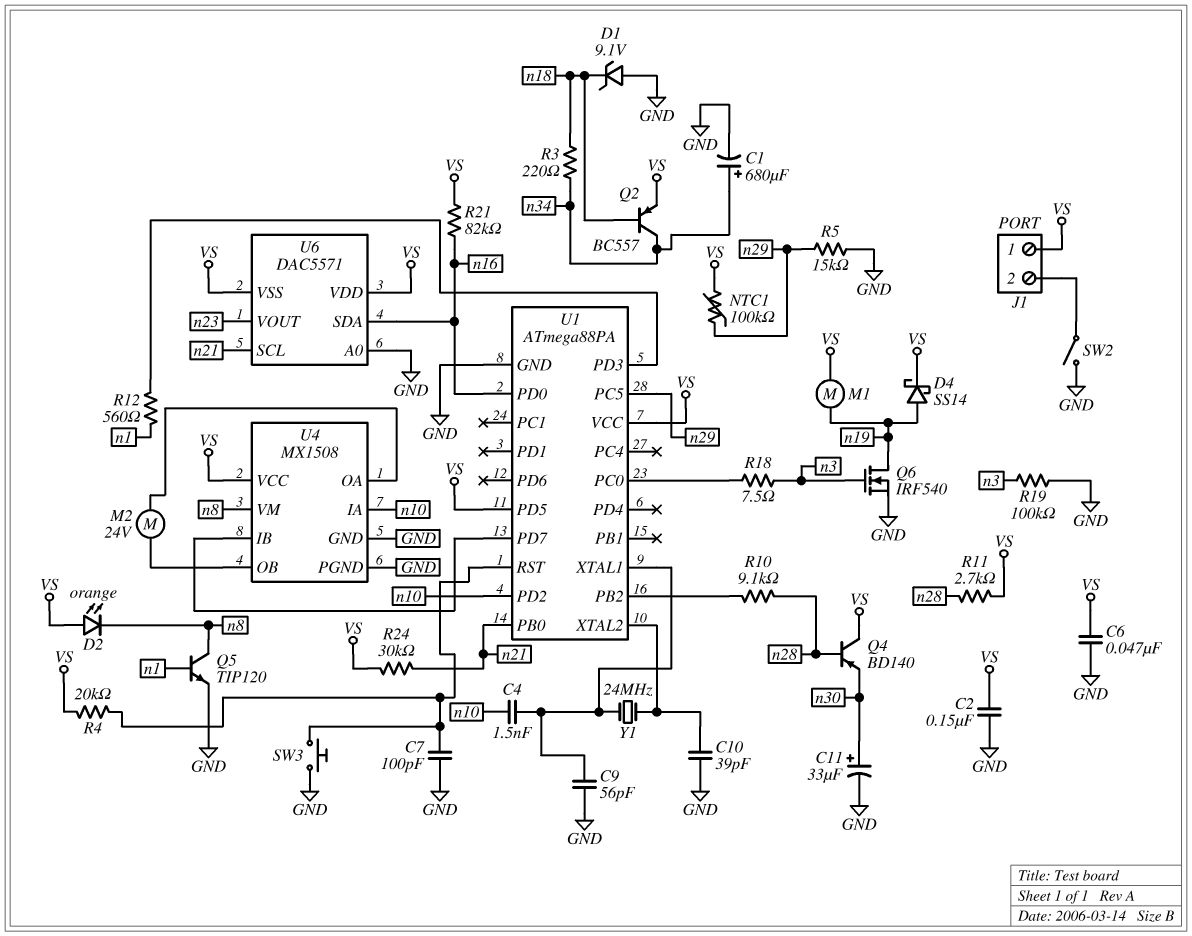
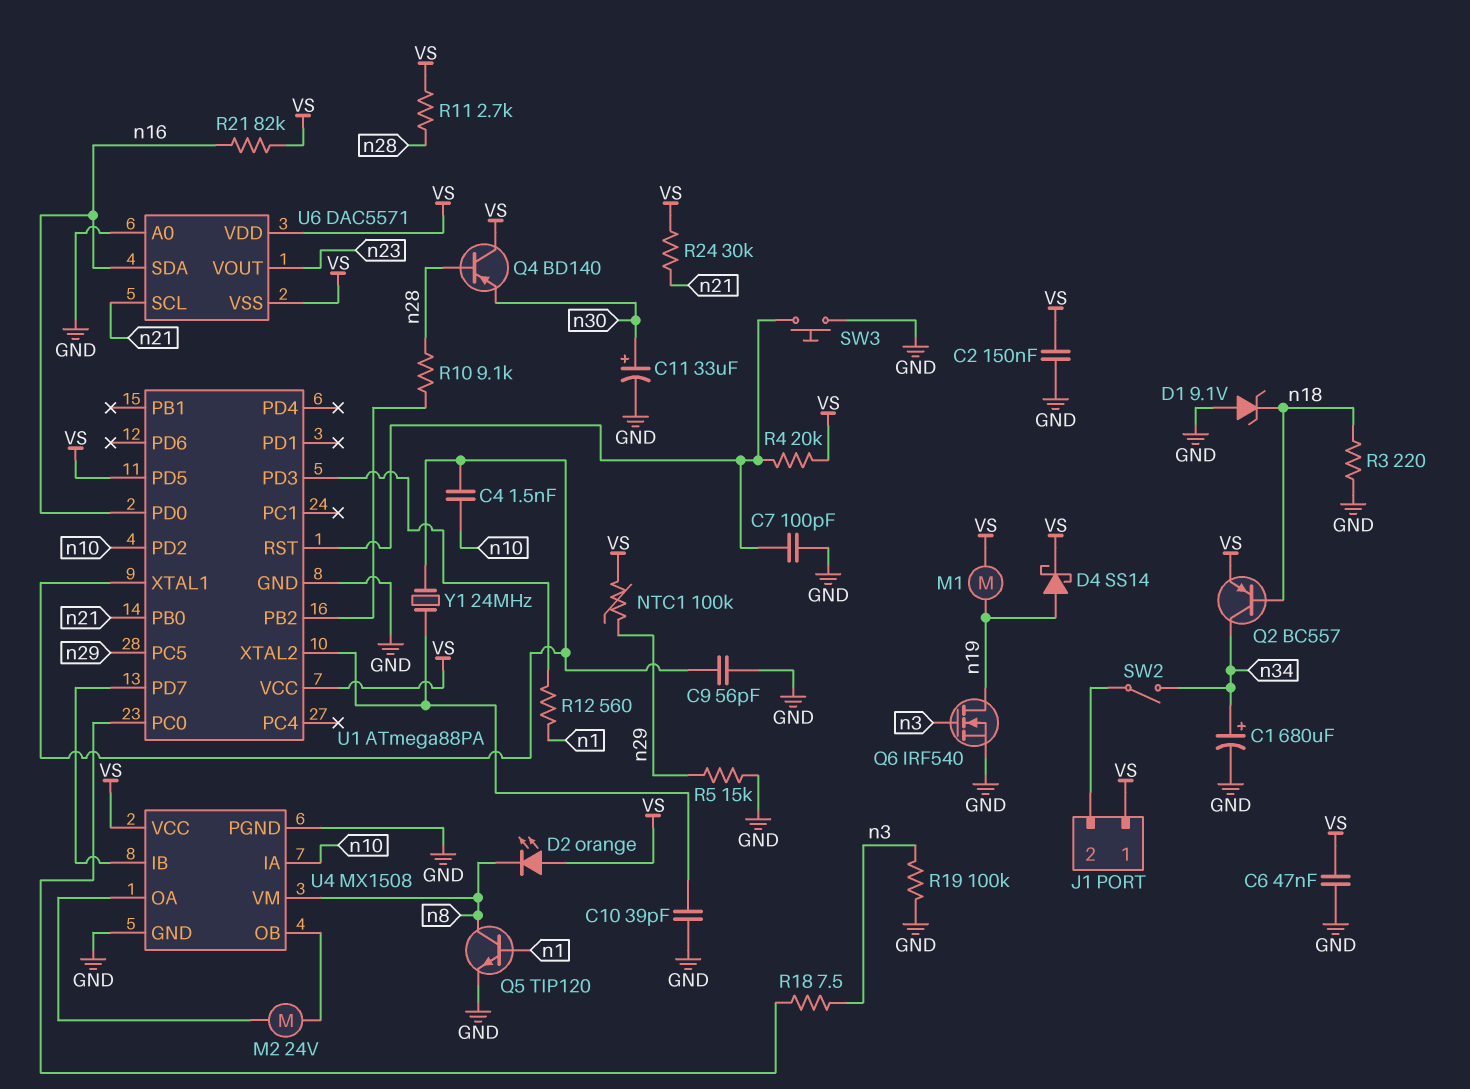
R3: 220 (n18, n34) -> 220 (GND, n18)
SW2: switch (GND, J1/2) -> switch (J1/2, n34)

